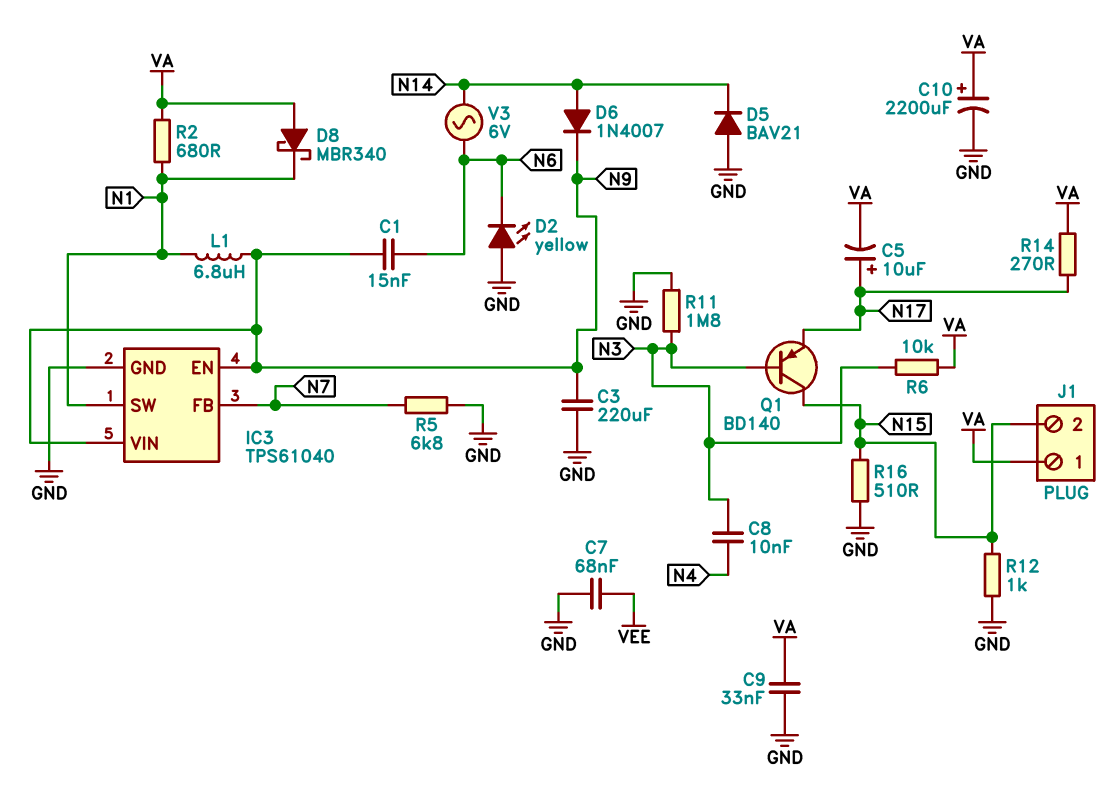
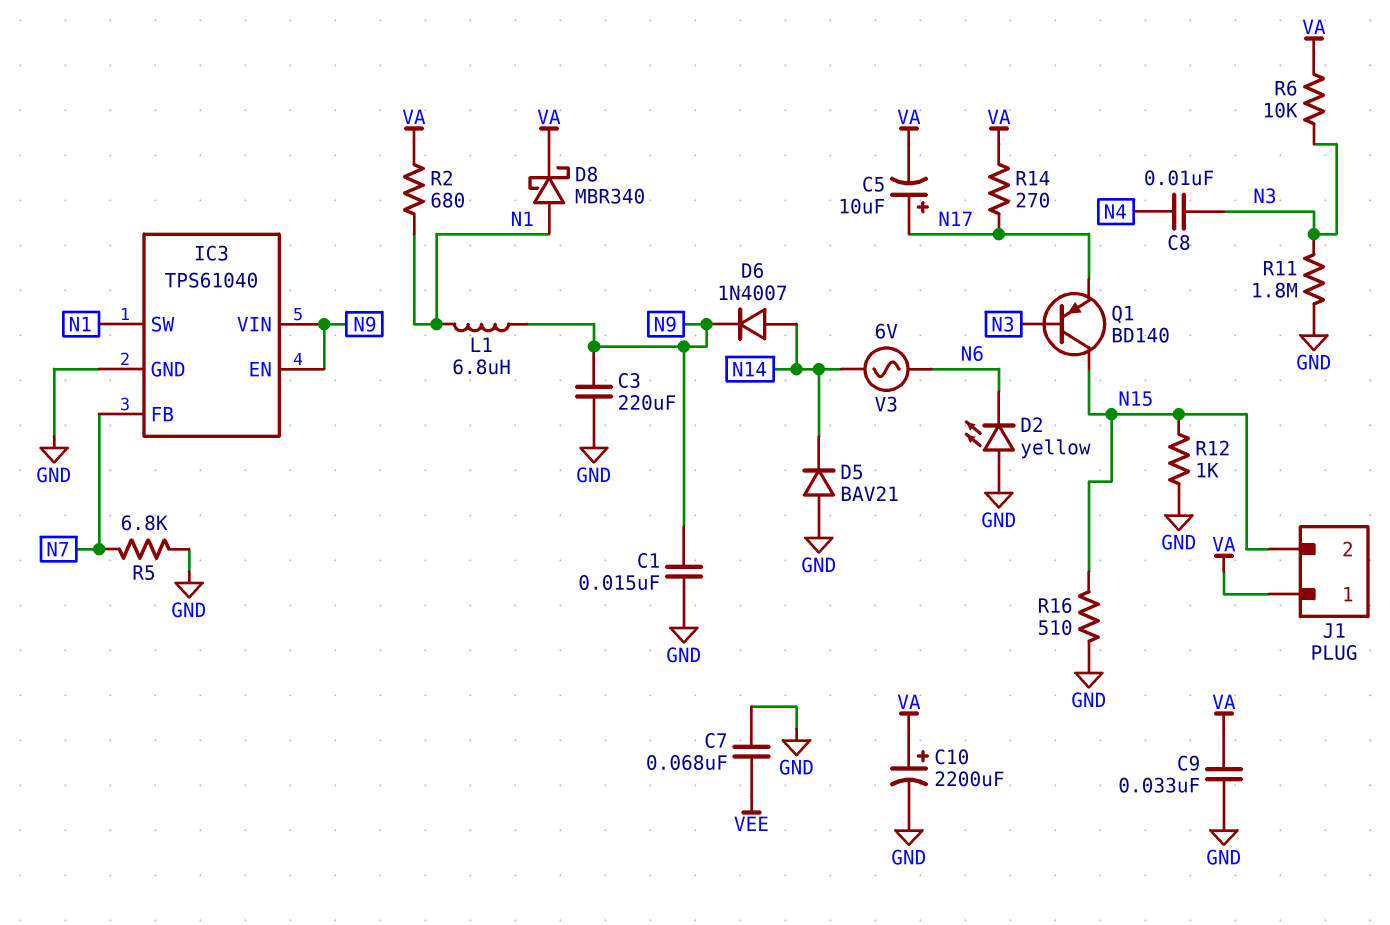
C1: 15nF (N6, N9) -> 15nF (GND, N9)
D8: schottky MBR340 (A VA, K N1) -> schottky MBR340 (A N1, K VA)

